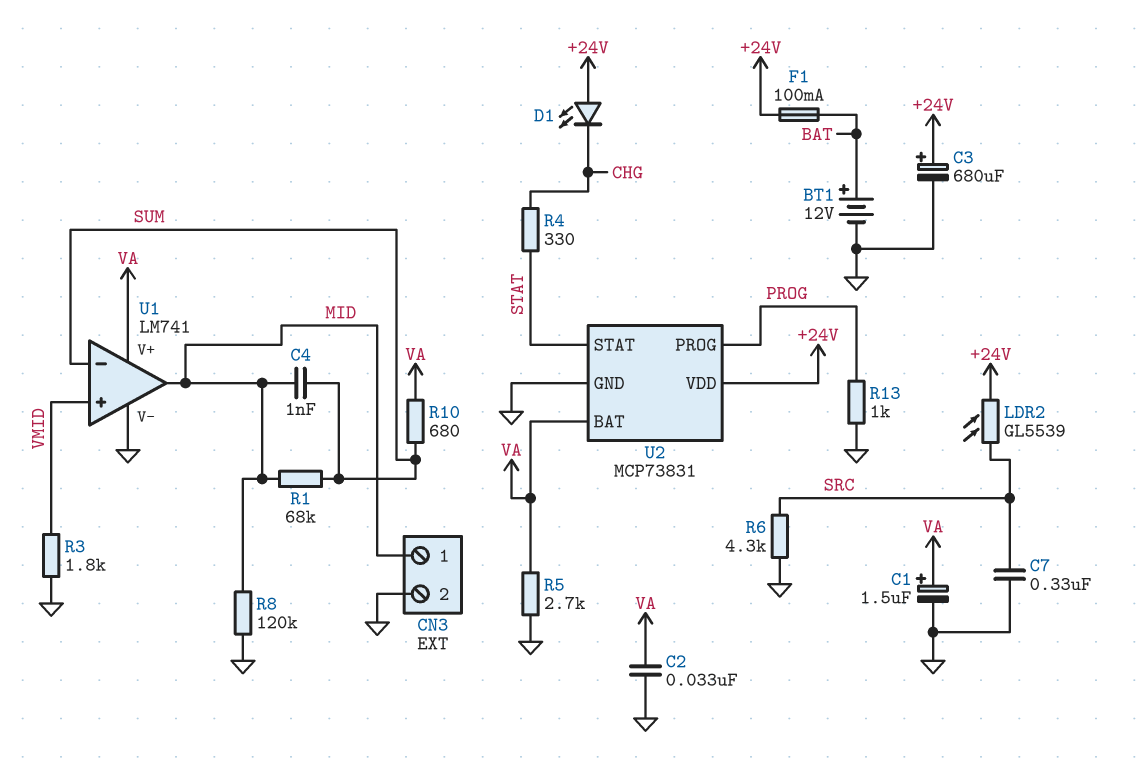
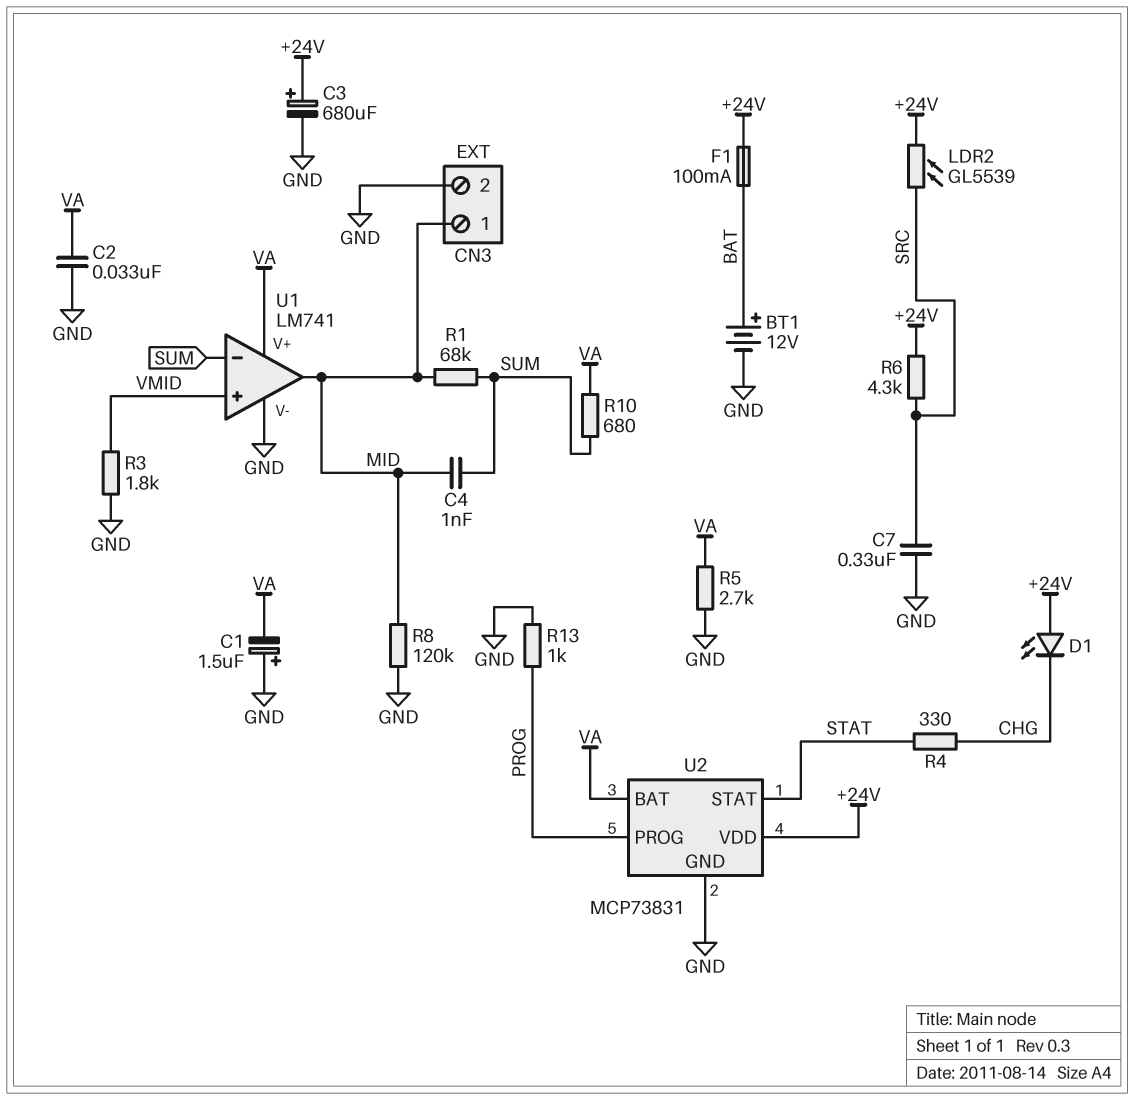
C1: 1.5uF (plus VA, minus GND) -> 1.5uF (plus GND, minus VA)
R6: 4.3k (GND, SRC) -> 4.3k (+24V, SRC)

